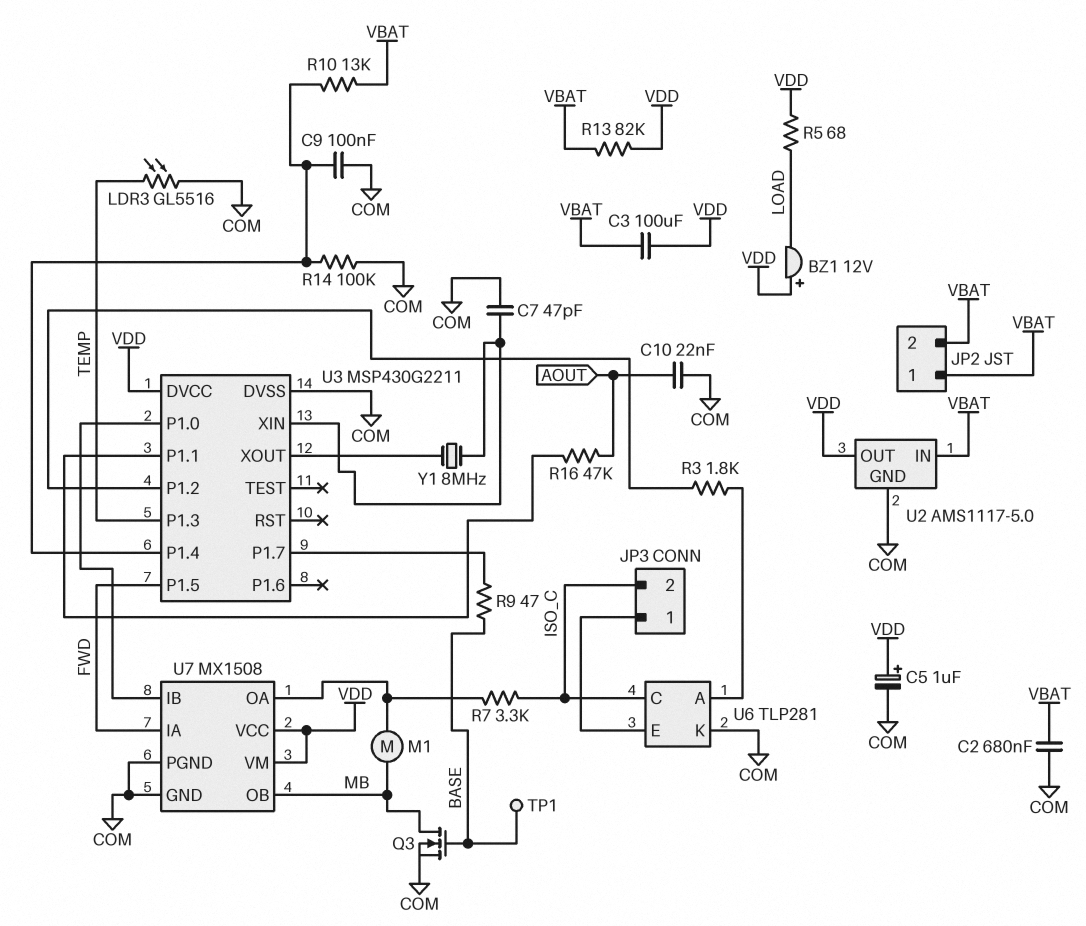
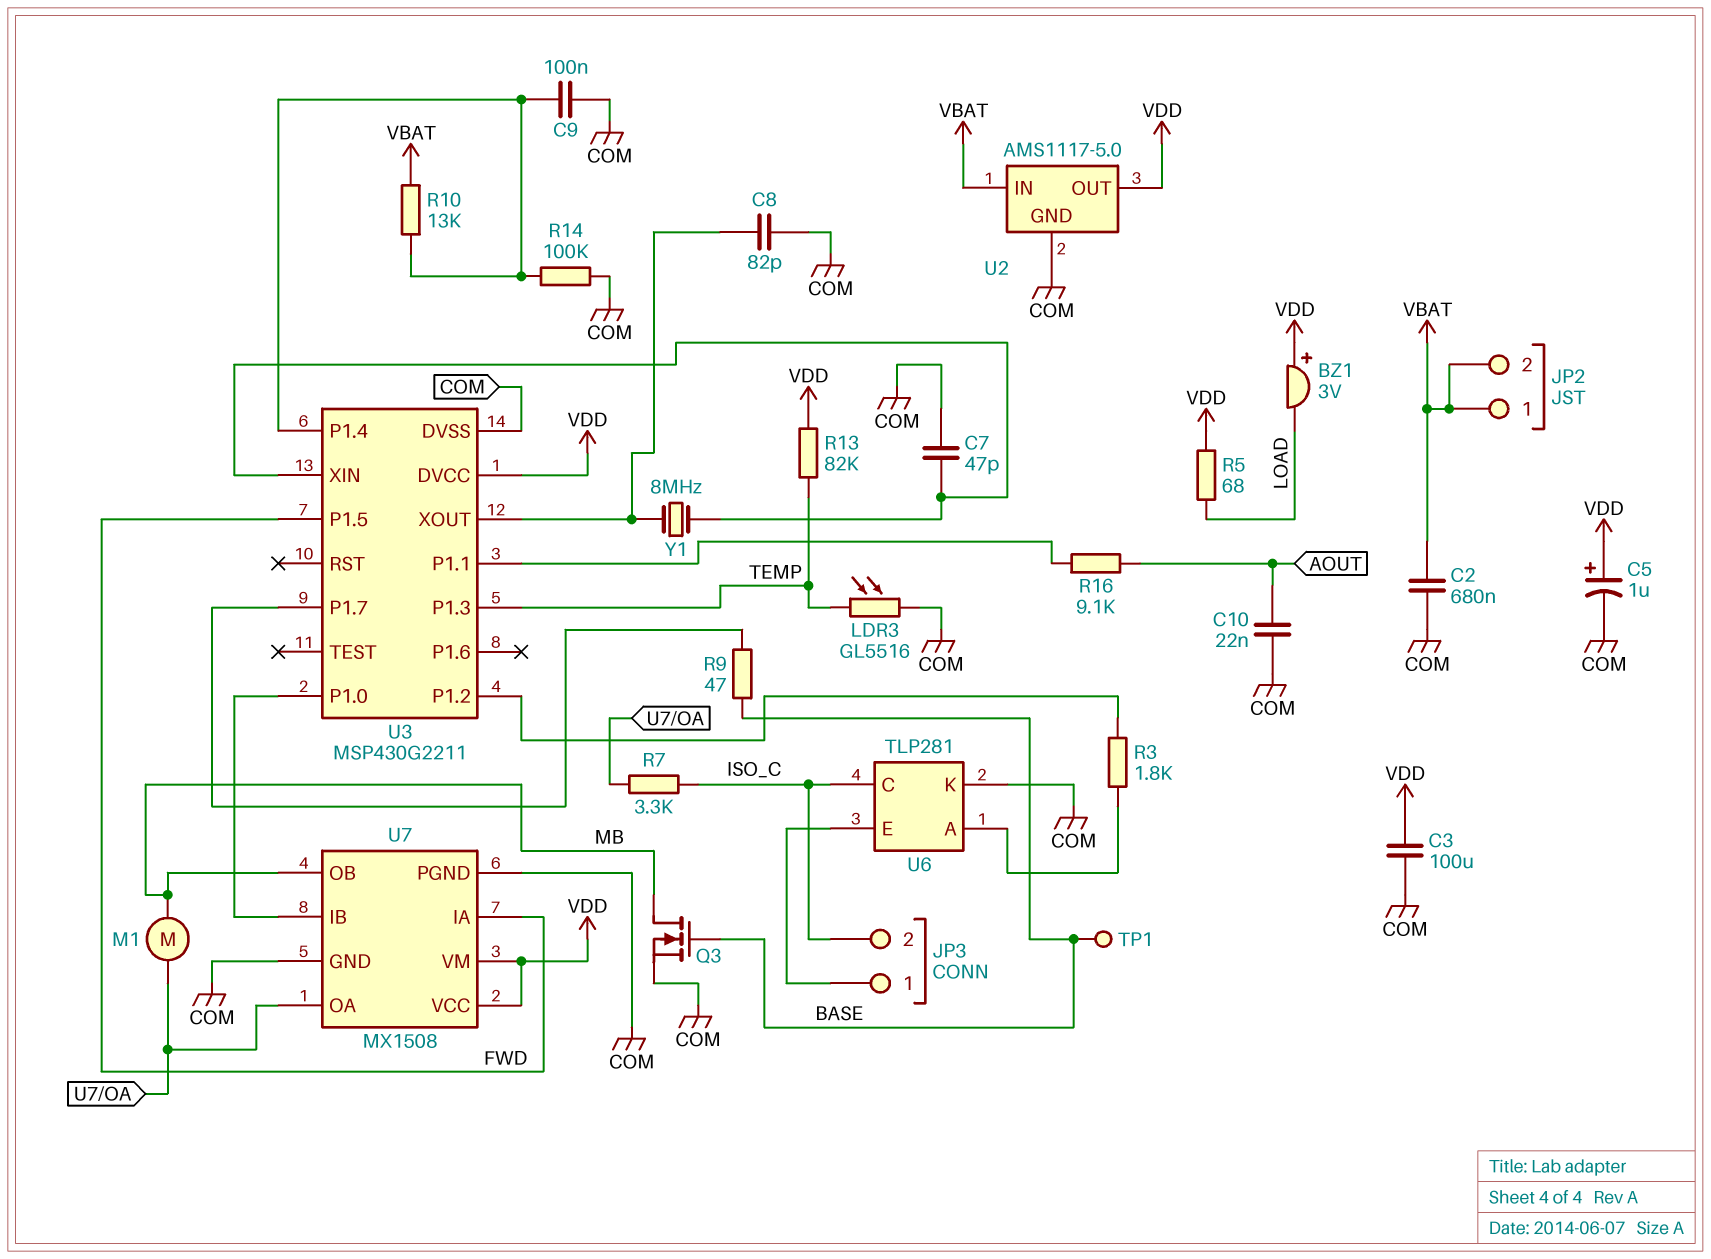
BZ1: buzzer 12V (plus VDD, minus LOAD) -> buzzer 3V (plus VDD, minus LOAD)
C3: 100uF (VBAT, VDD) -> 100uF (COM, VDD)
C8: none -> 82pF (COM, U3/XOUT)
R13: 82k (VBAT, VDD) -> 82k (TEMP, VDD)
R16: 47k (AOUT, U3/P1.1) -> 9.1k (AOUT, U3/P1.1)

